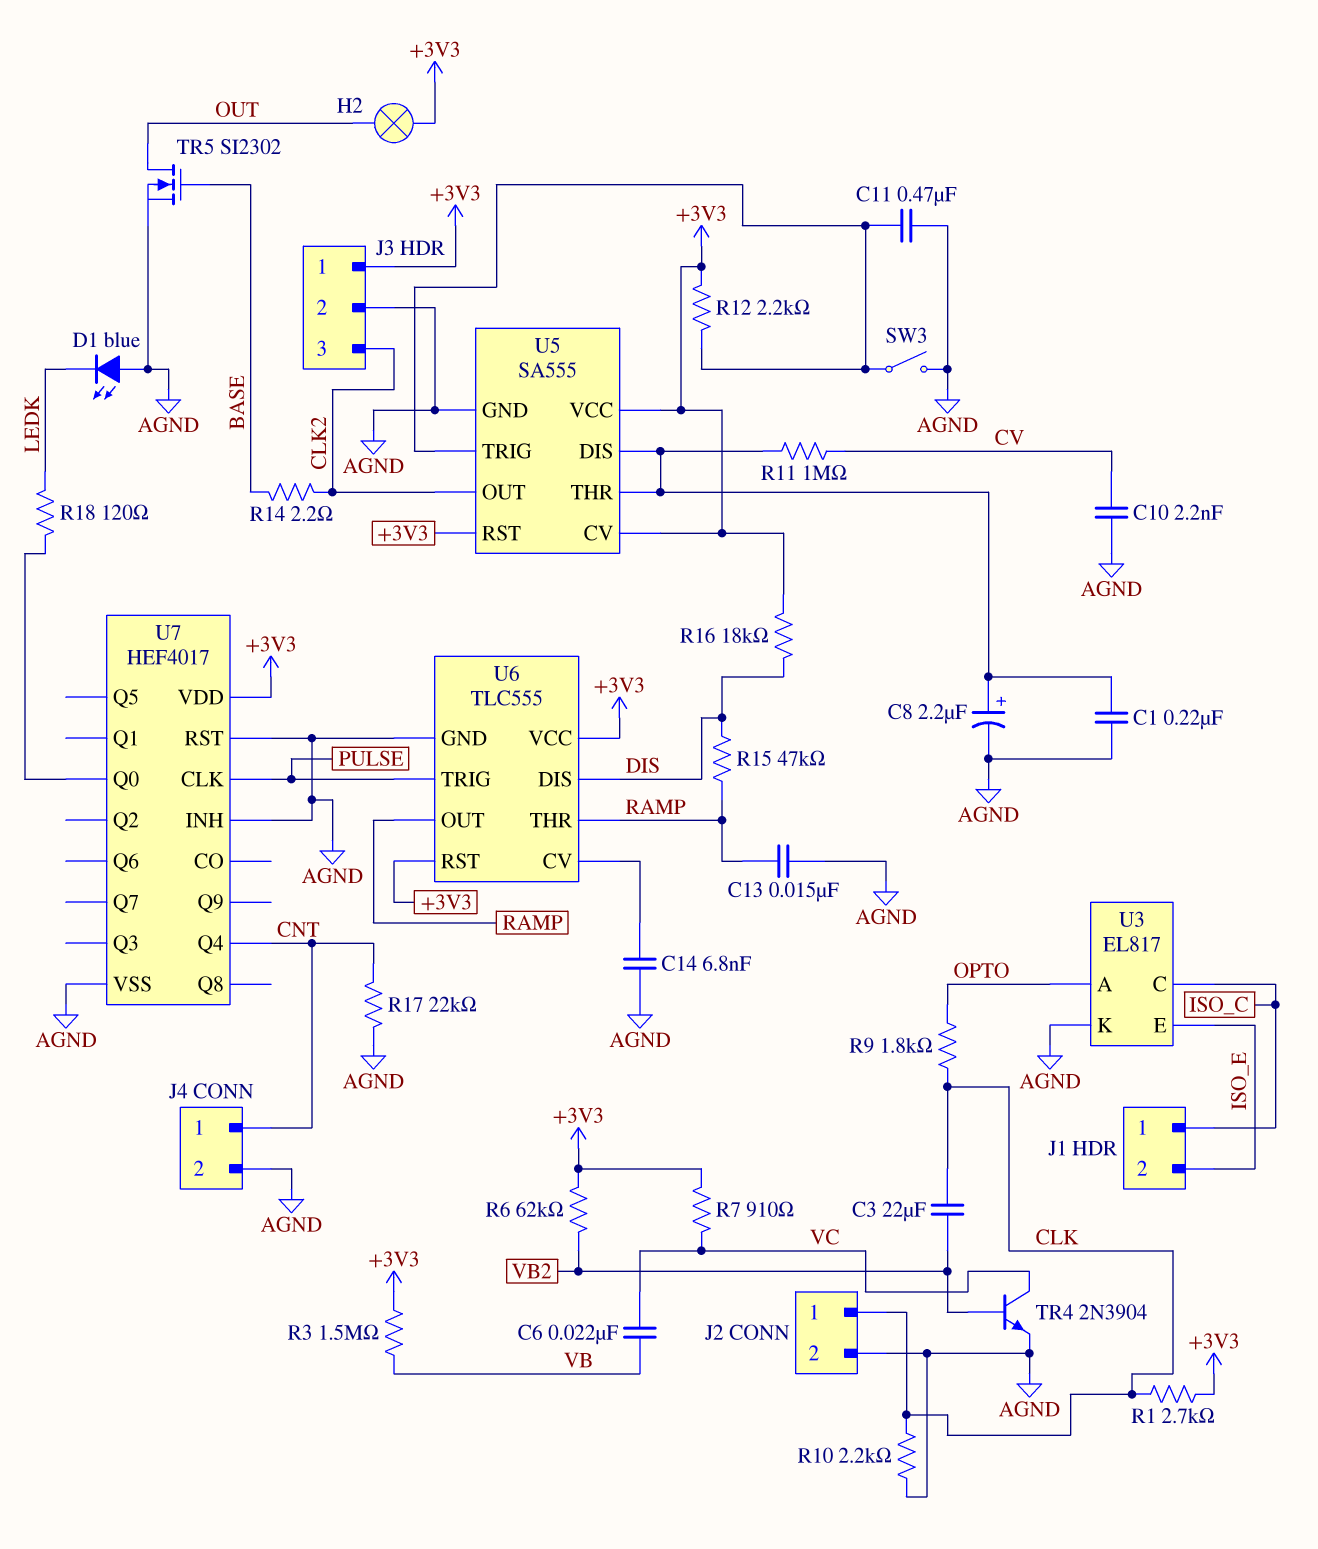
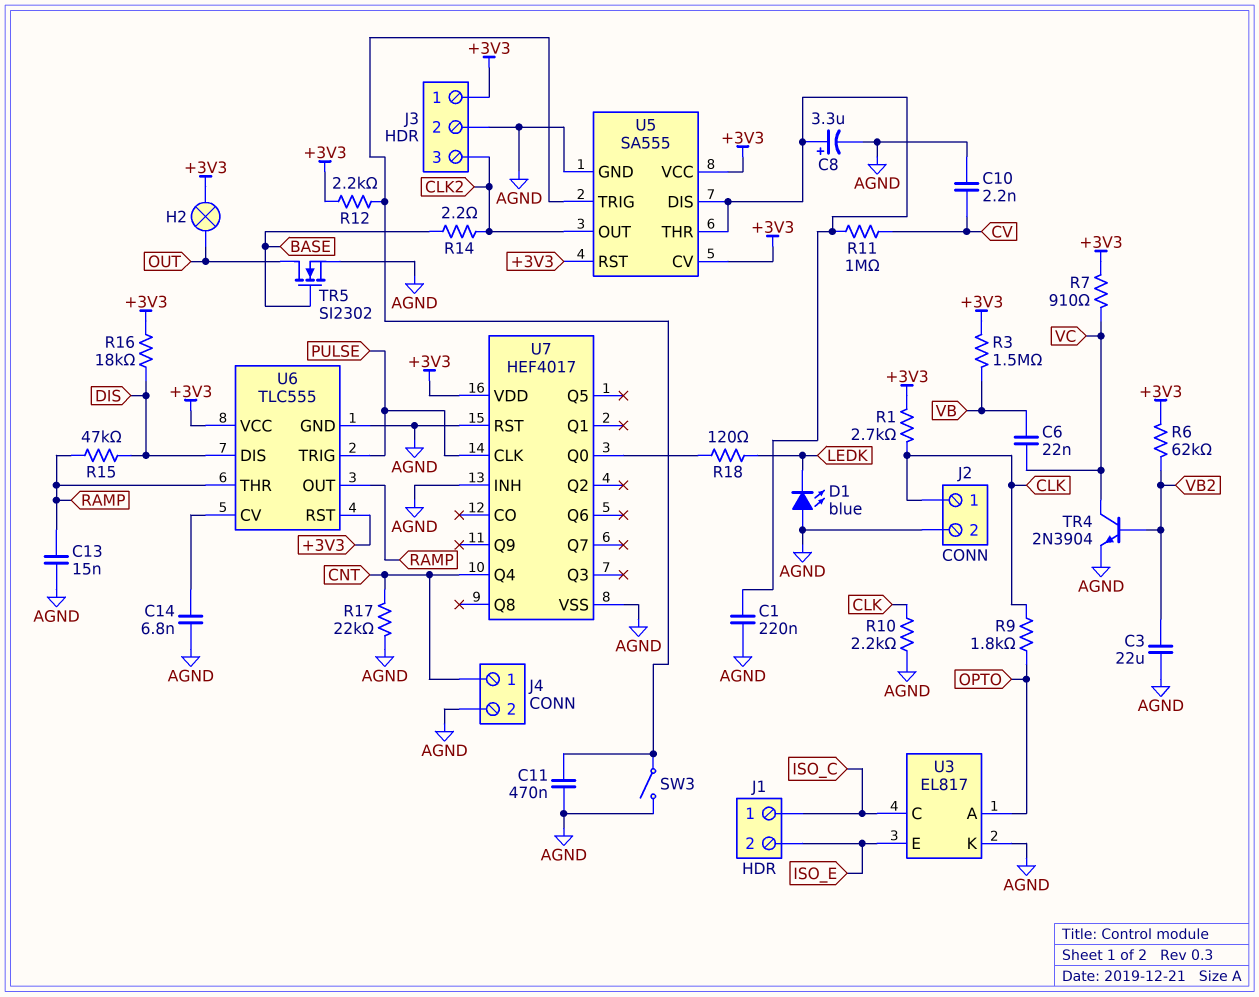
C3: 22uF (CLK, VB2) -> 22uF (AGND, VB2)
C8: 2.2uF (plus U5/DIS, minus AGND) -> 3.3uF (plus U5/DIS, minus AGND)

